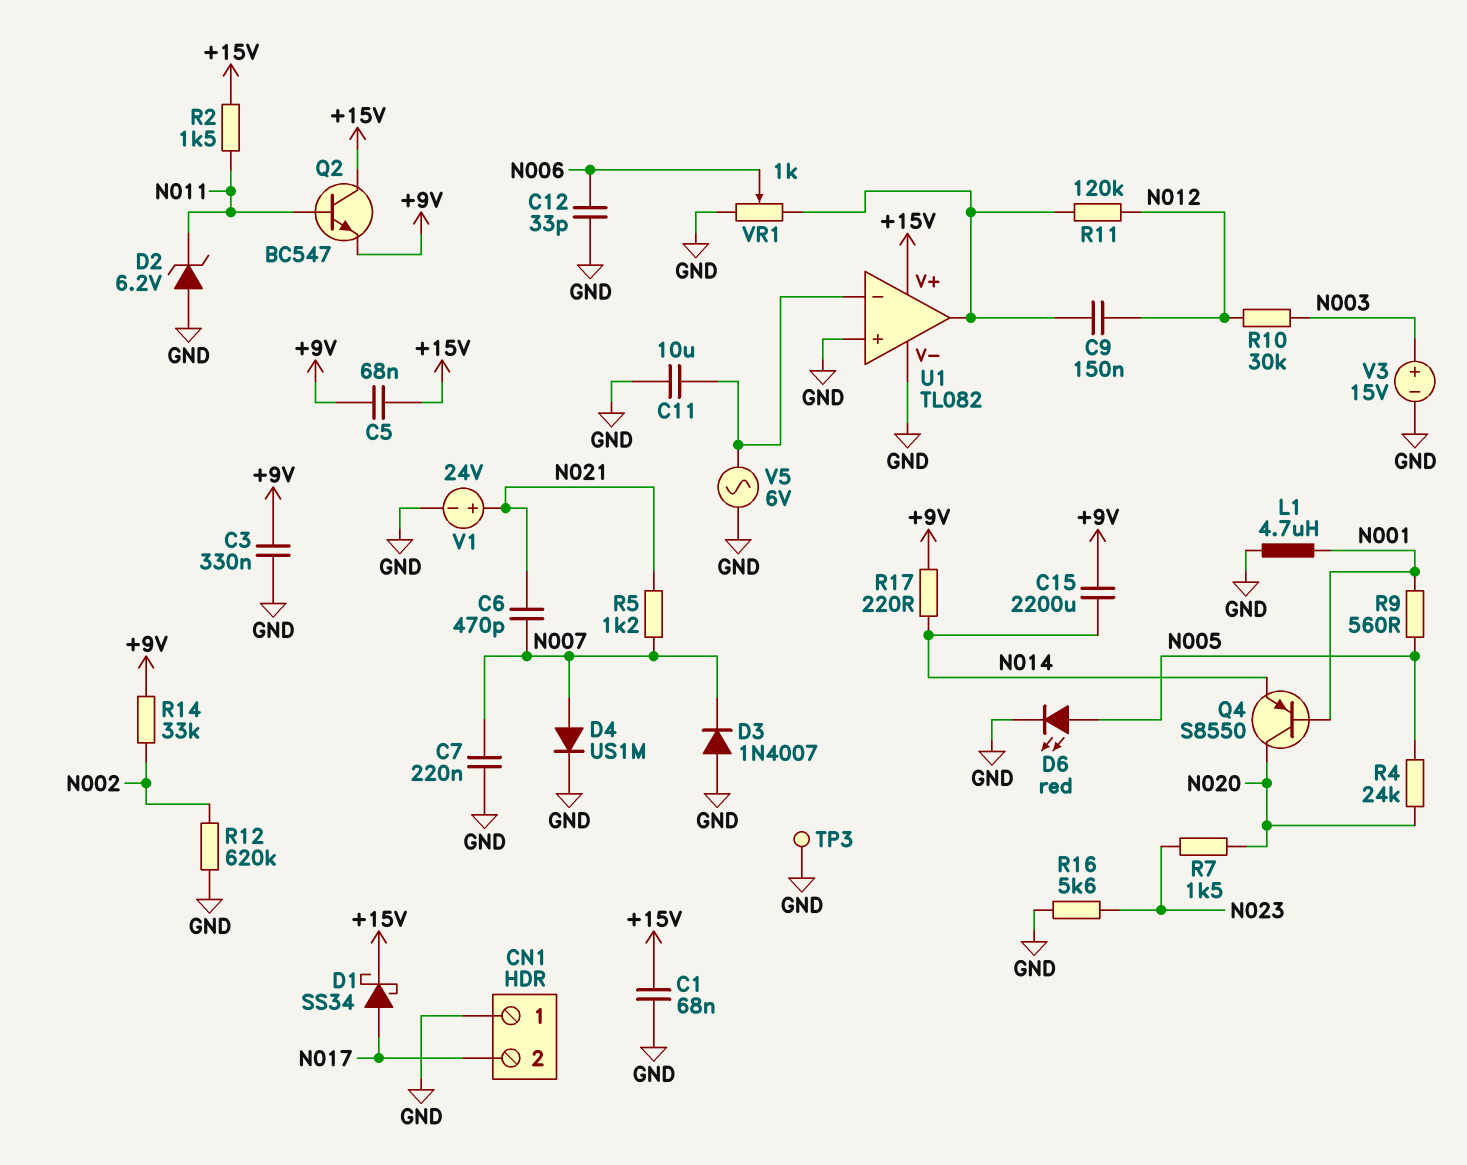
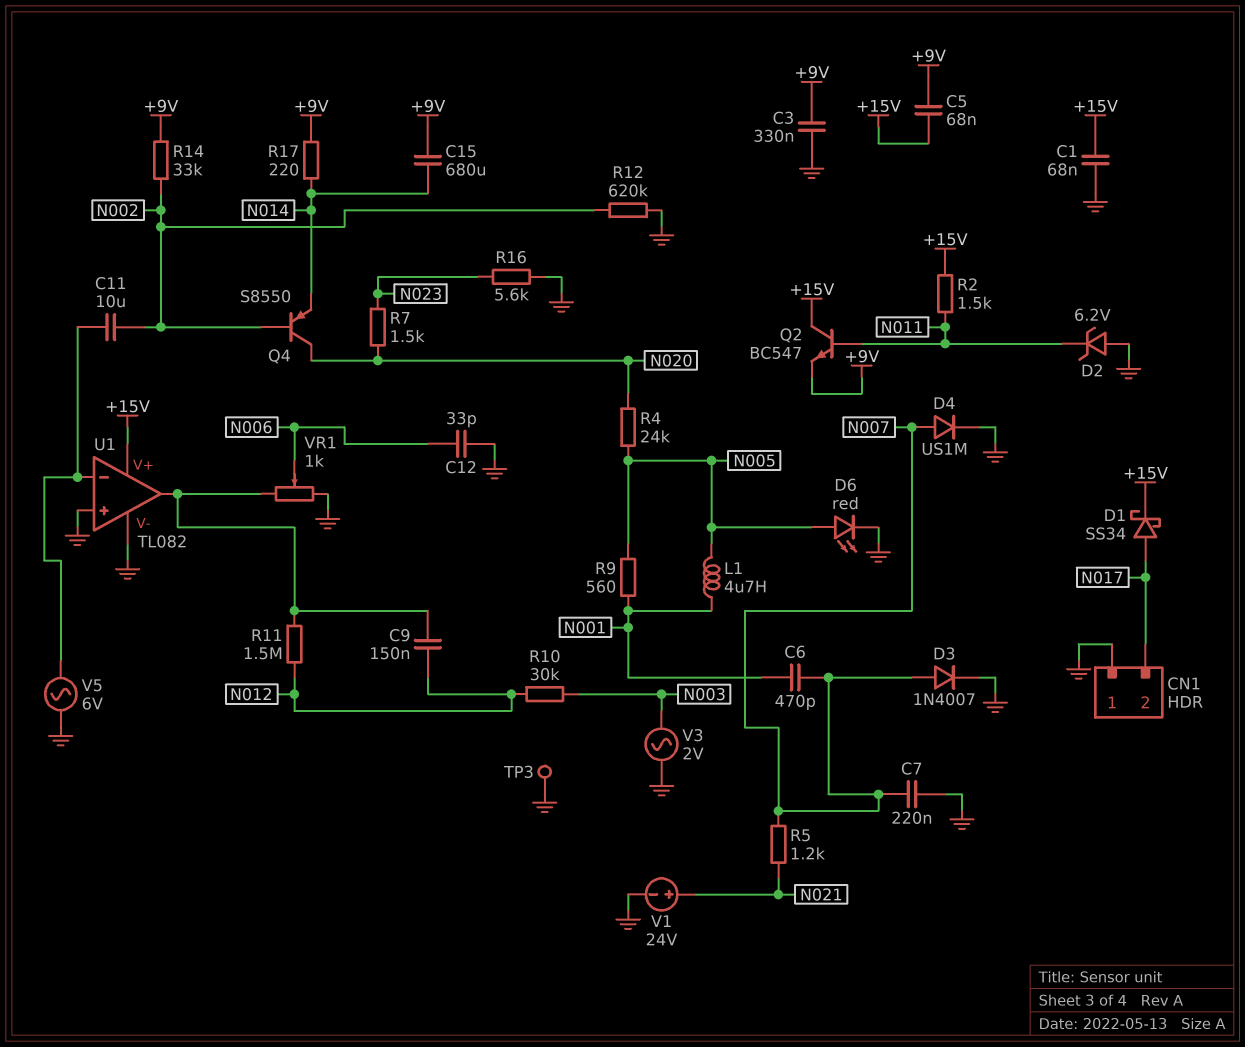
C6: 470pF (N007, N021) -> 470pF (N001, N007)
C11: 10uF (GND, U1/in-) -> 10uF (N002, U1/in-)
C15: 2200uF (+9V, N014) -> 680uF (+9V, N014)
D3: diode 1N4007 (A GND, K N007) -> diode 1N4007 (A N007, K GND)
L1: 4.7uH (GND, N001) -> 4.7uH (N001, N005)
Q4: PNP S8550 (B N001, C N020, E N014) -> PNP S8550 (B N002, C N020, E N014)
R11: 120k (N012, U1/out) -> 1.5M (N012, U1/out)
V3: 15V (plus N003, minus GND) -> AC 2V (GND, N003)

